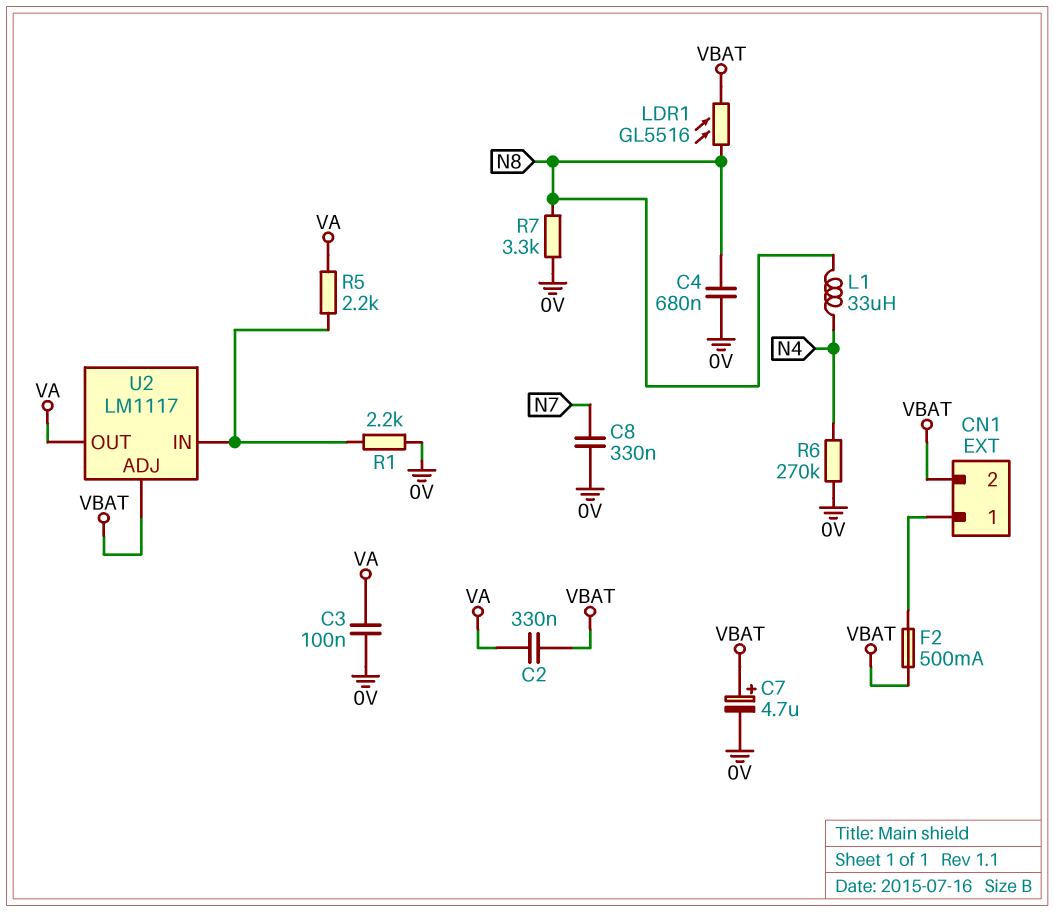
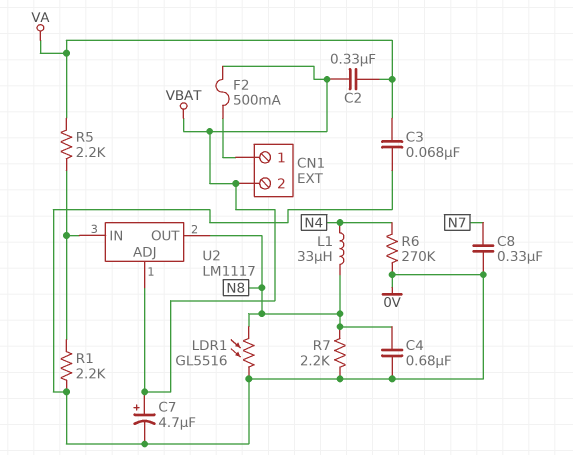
C3: 100nF (0V, VA) -> 68nF (0V, VA)
LDR1: GL5516 (N8, VBAT) -> GL5516 (0V, N8)
R7: 3.3k (0V, N8) -> 2.2k (0V, N8)
U2 pin OUT: VA -> N8

